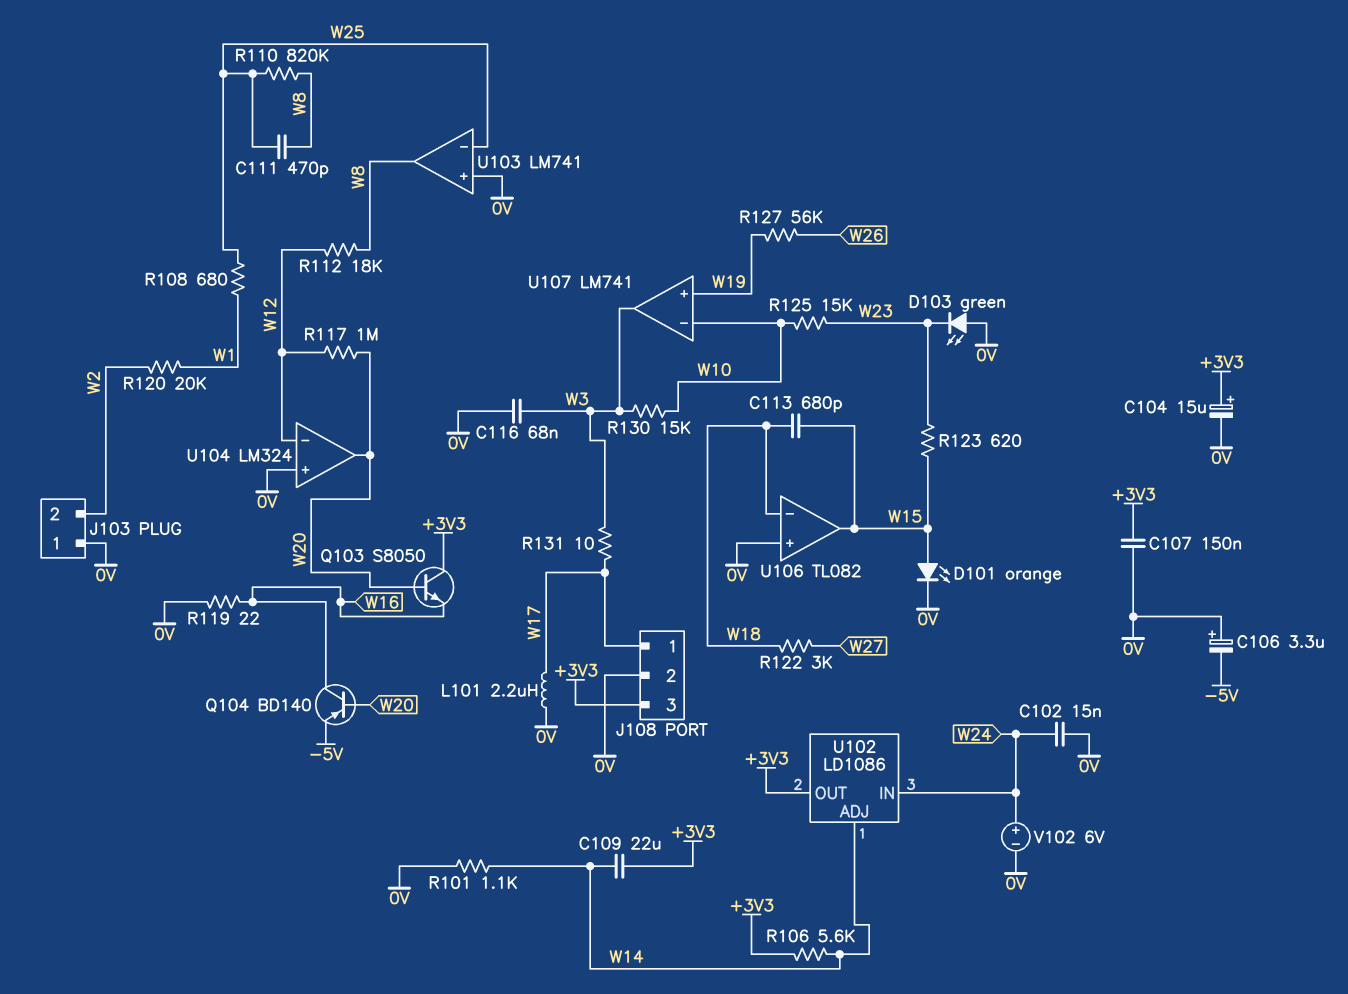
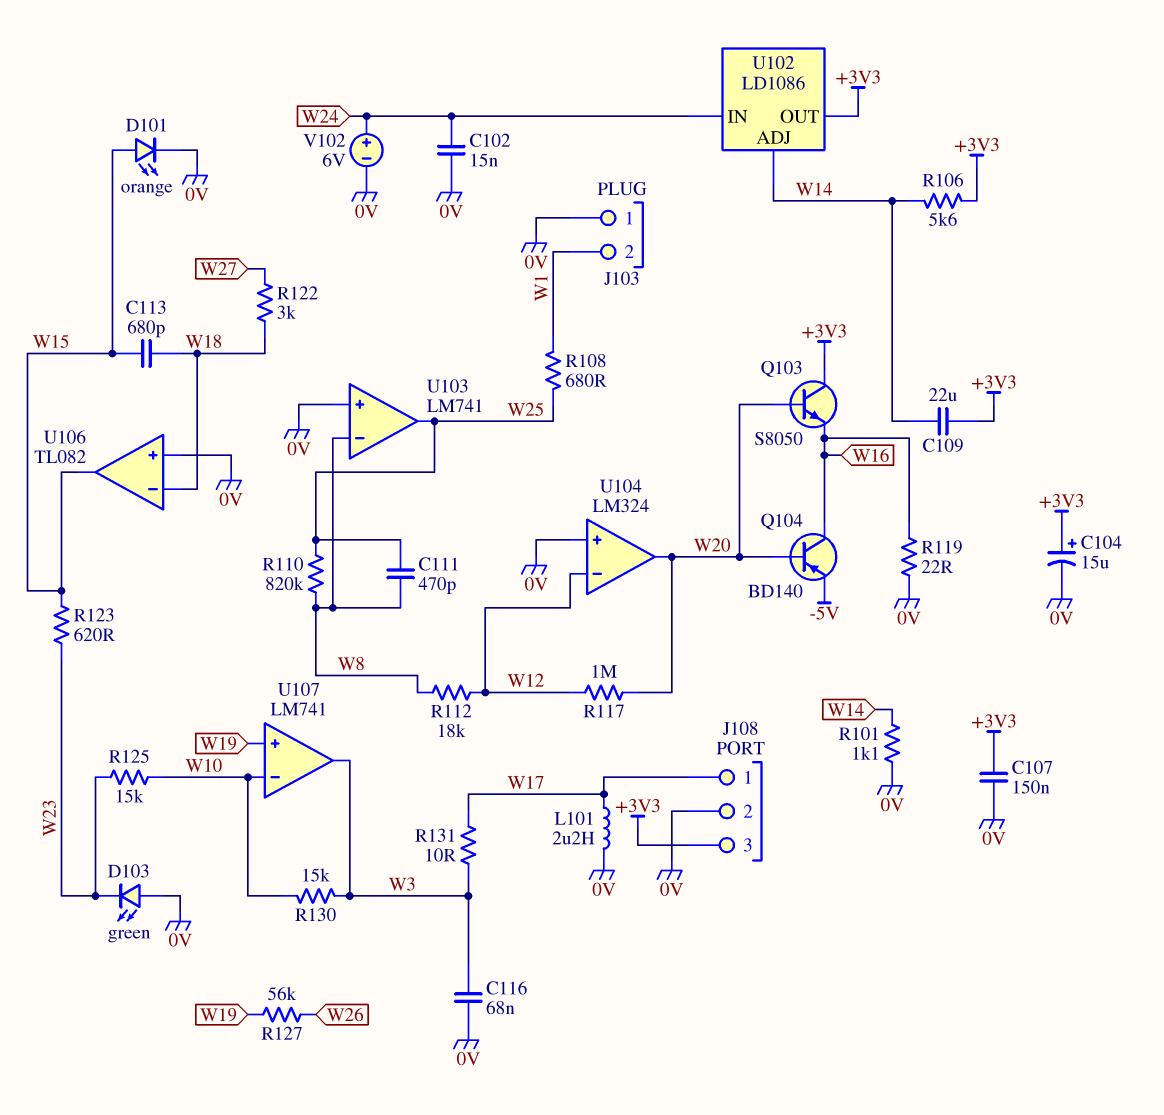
C106: 3.3uF (plus 0V, minus -5V) -> none
J103 pin 2: W2 -> W1
R120: 20k (W1, W2) -> none
U103 pin in-: W25 -> W8
U103 pin out: W8 -> W25

